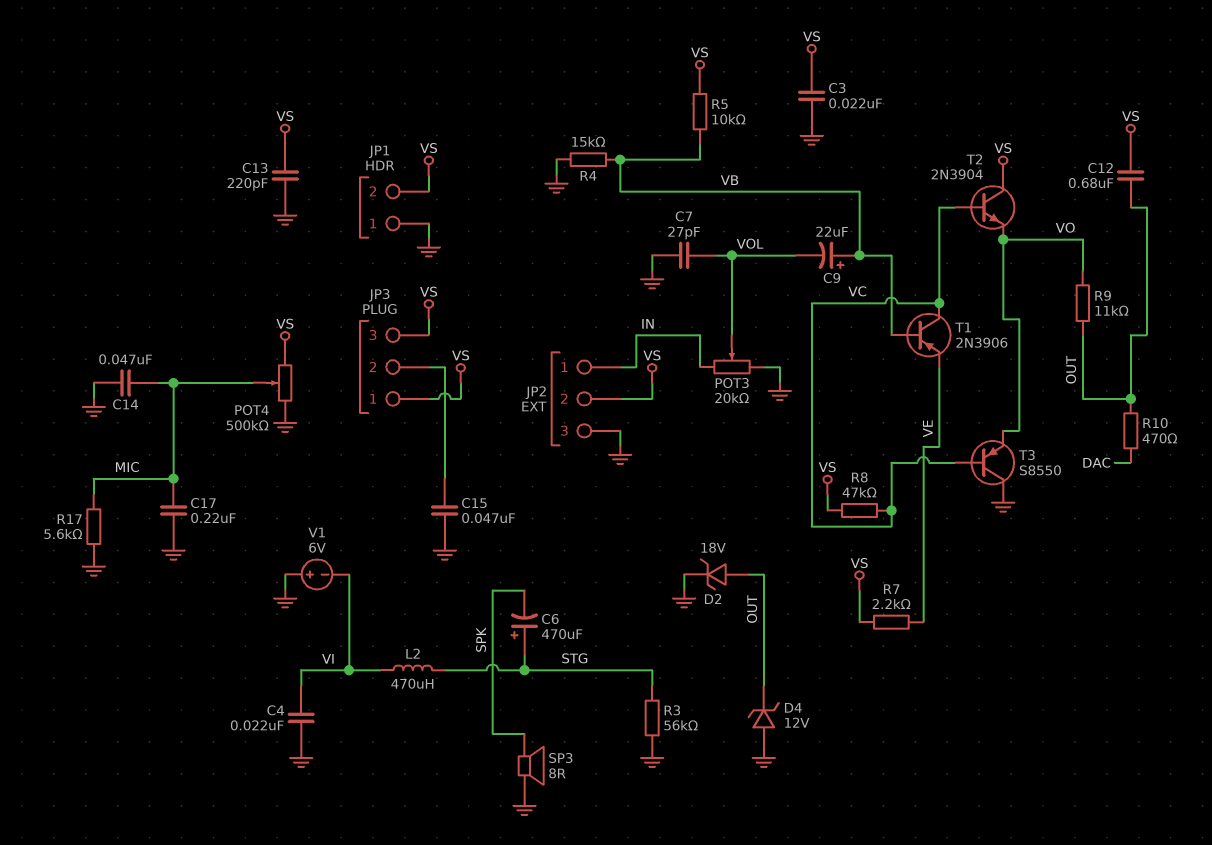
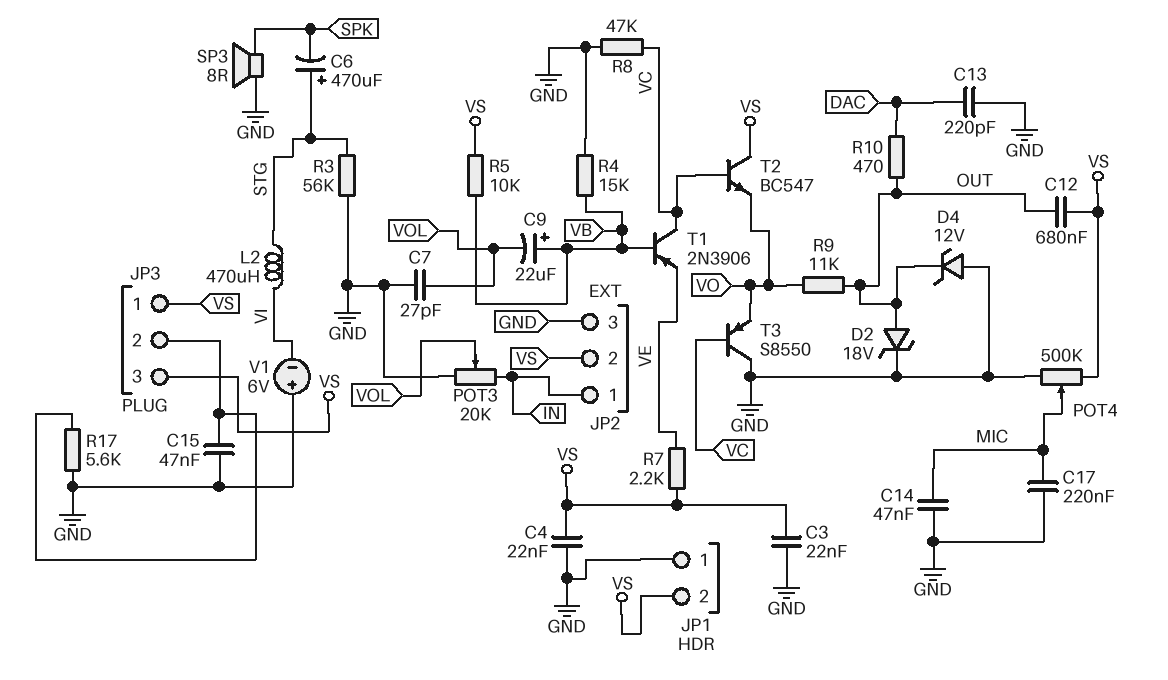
C4: 22nF (GND, VI) -> 22nF (GND, VS)
C13: 220pF (GND, VS) -> 220pF (DAC, GND)
R8: 47k (VC, VS) -> 47k (GND, VC)
R17: 5.6k (GND, MIC) -> 5.6k (GND, JP3/2)
T2: NPN 2N3904 (B VC, C VS, E VO) -> NPN BC547 (B VC, C VS, E VO)

